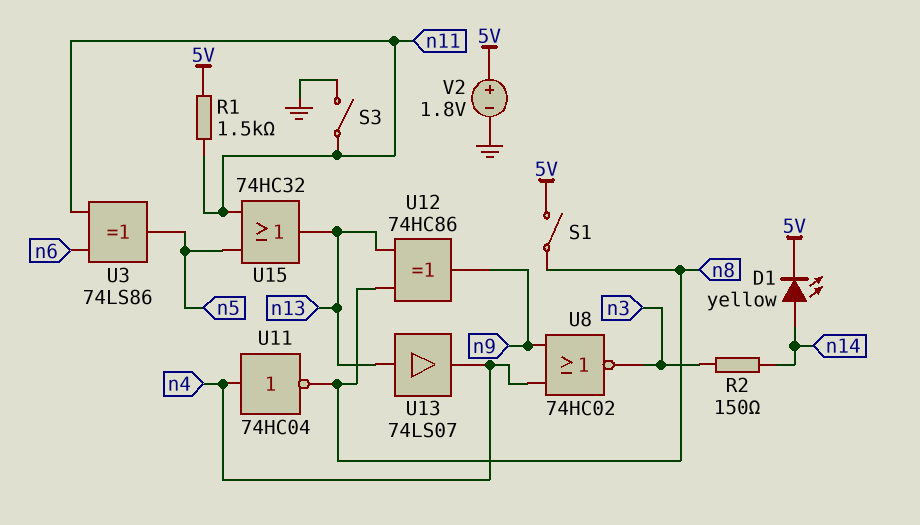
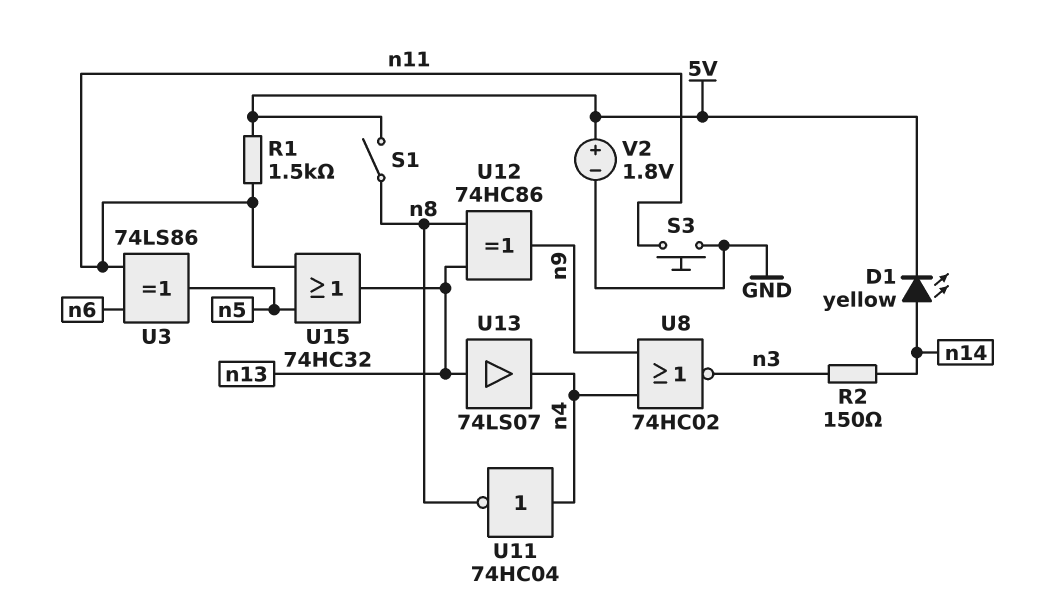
S3: switch (GND, n11) -> button (GND, n11)

